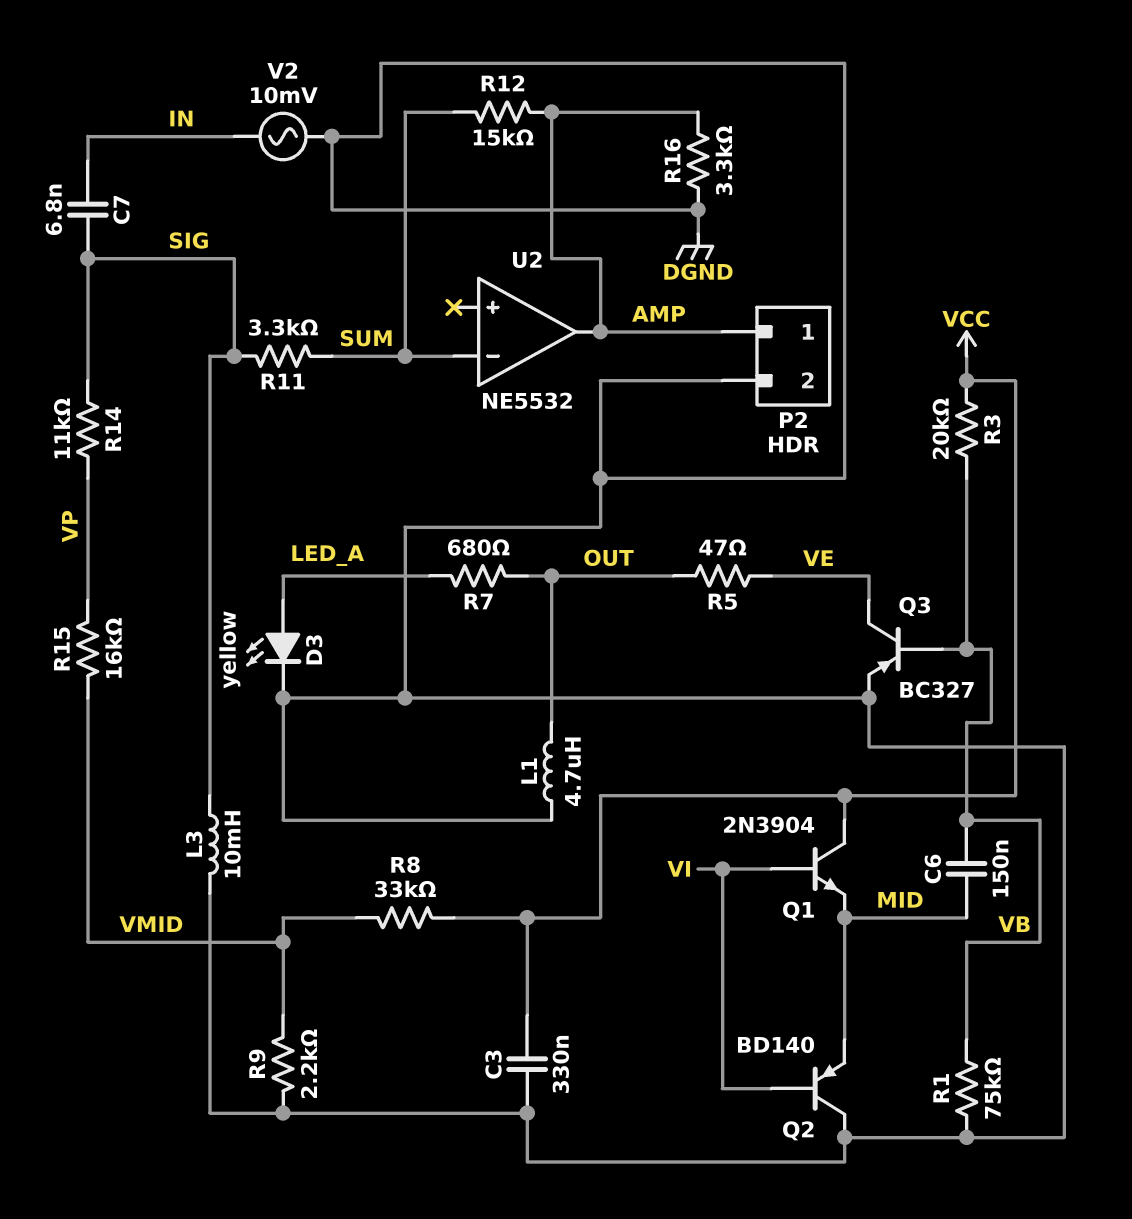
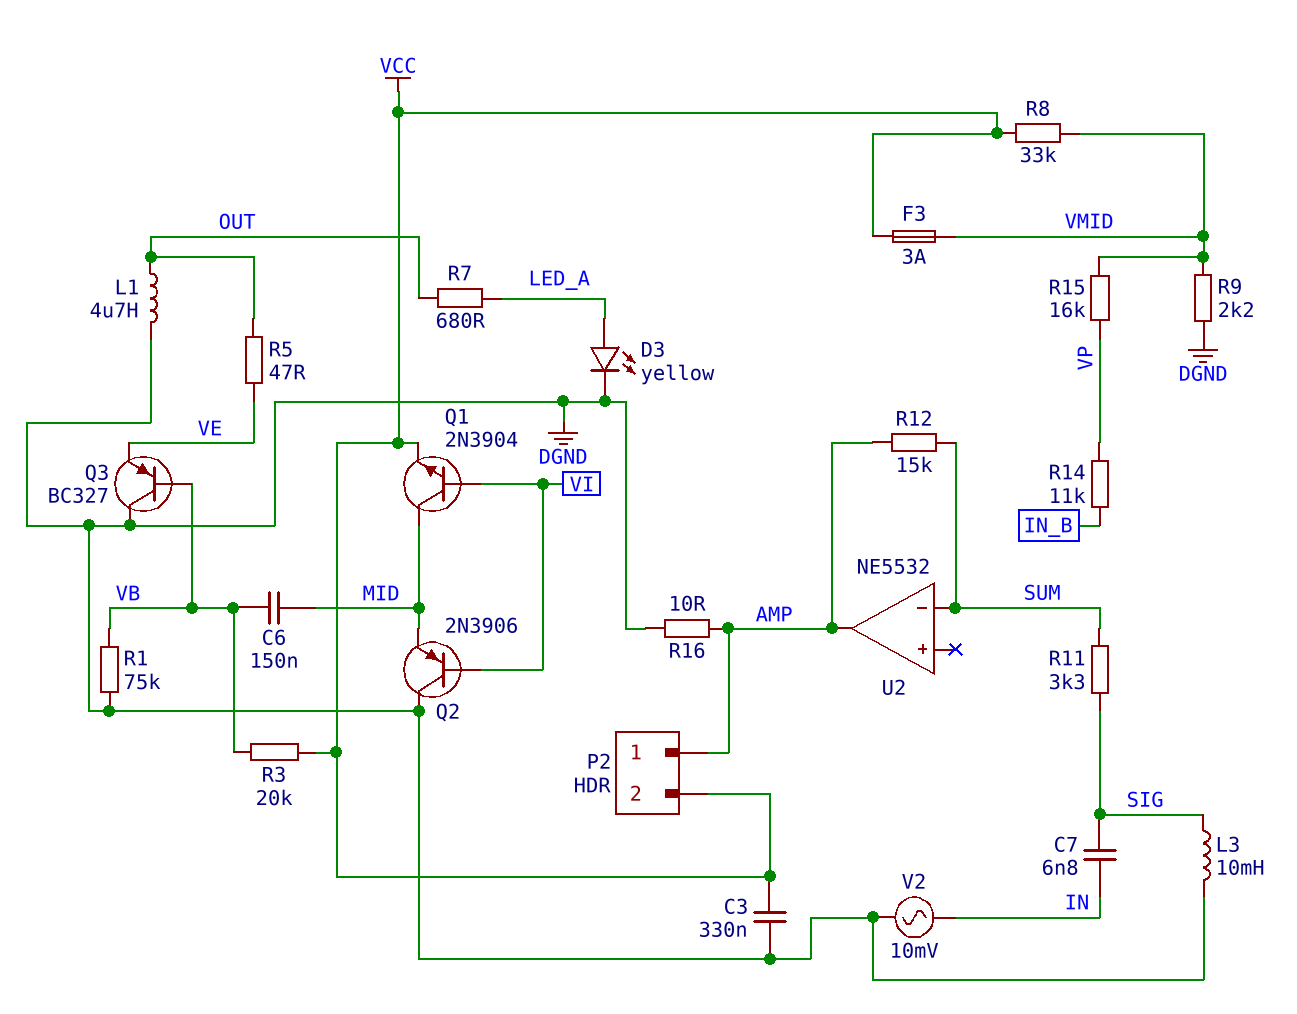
F3: none -> 3A (VCC, VMID)
P2 pin 2: DGND -> VCC
Q1: NPN 2N3904 (B VI, C VCC, E MID) -> NPN 2N3904 (B VI, C MID, E VCC)
Q2: PNP BD140 (B VI, C DGND, E MID) -> PNP 2N3906 (B VI, C DGND, E MID)
Q3: PNP BC327 (B VB, C VE, E DGND) -> PNP BC327 (B VB, C DGND, E VE)
R14: 11k (SIG, VP) -> 11k (IN_B, VP)
R16: 3.3k (AMP, DGND) -> 10 (AMP, DGND)

